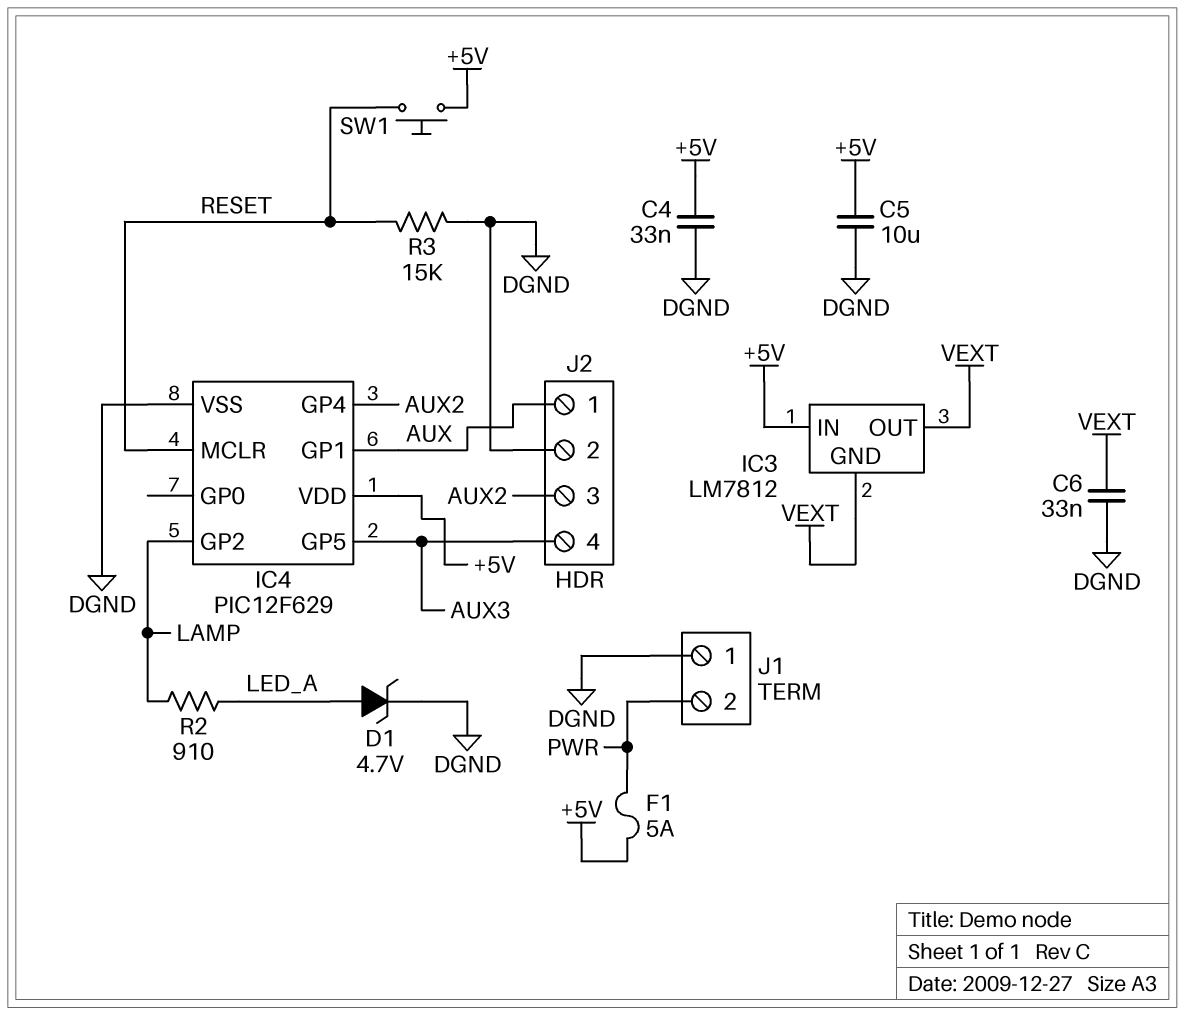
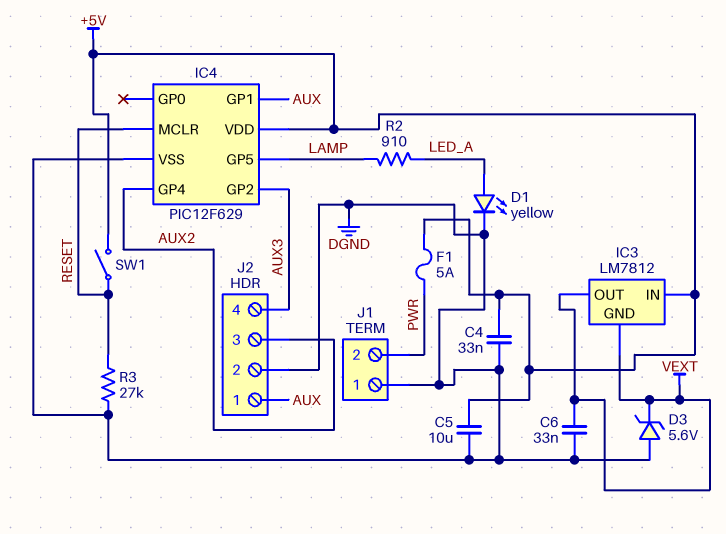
D1: zener 4.7V (A LED_A, K DGND) -> LED yellow (A LED_A, K DGND)
D3: none -> zener 5.6V (A DGND, K VEXT)
IC4 pin GP2: LAMP -> AUX3
IC4 pin GP5: AUX3 -> LAMP
R3: 15k (DGND, RESET) -> 27k (DGND, RESET)
SW1: button (+5V, RESET) -> switch (+5V, RESET)

